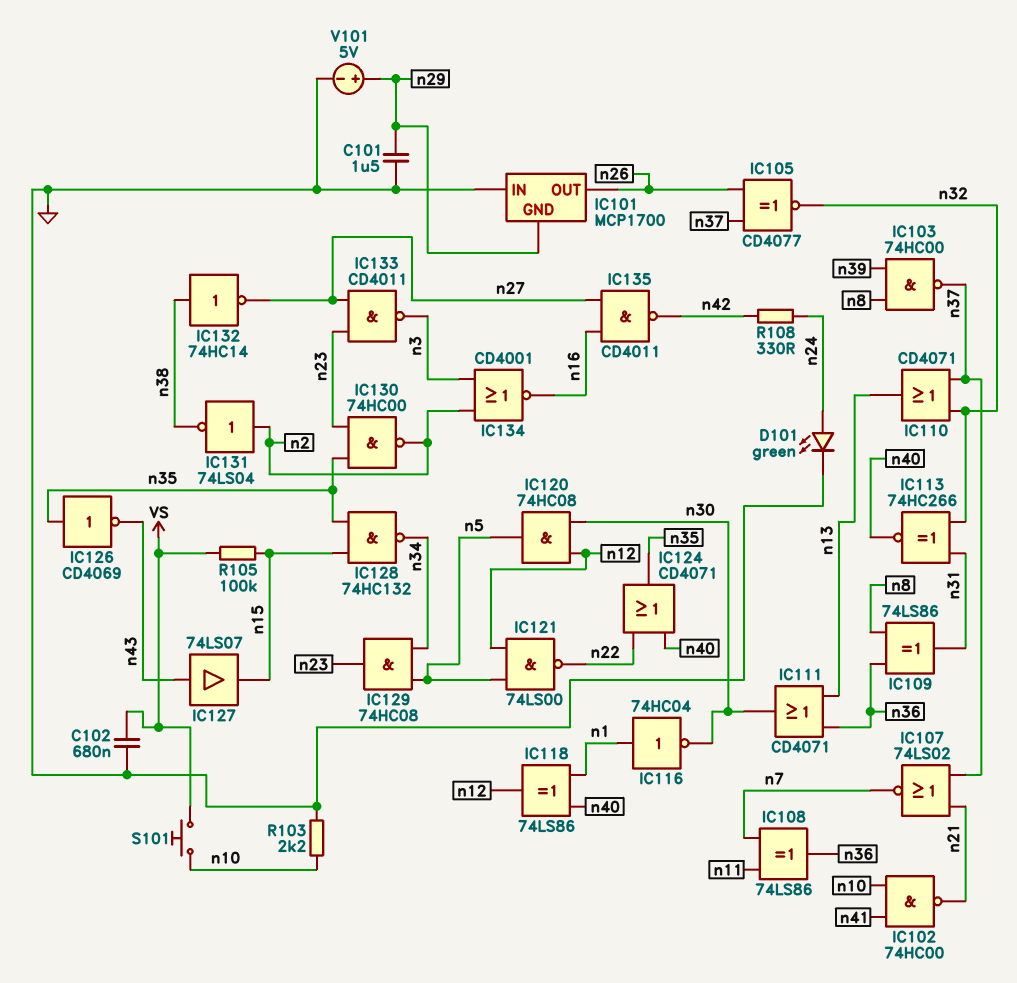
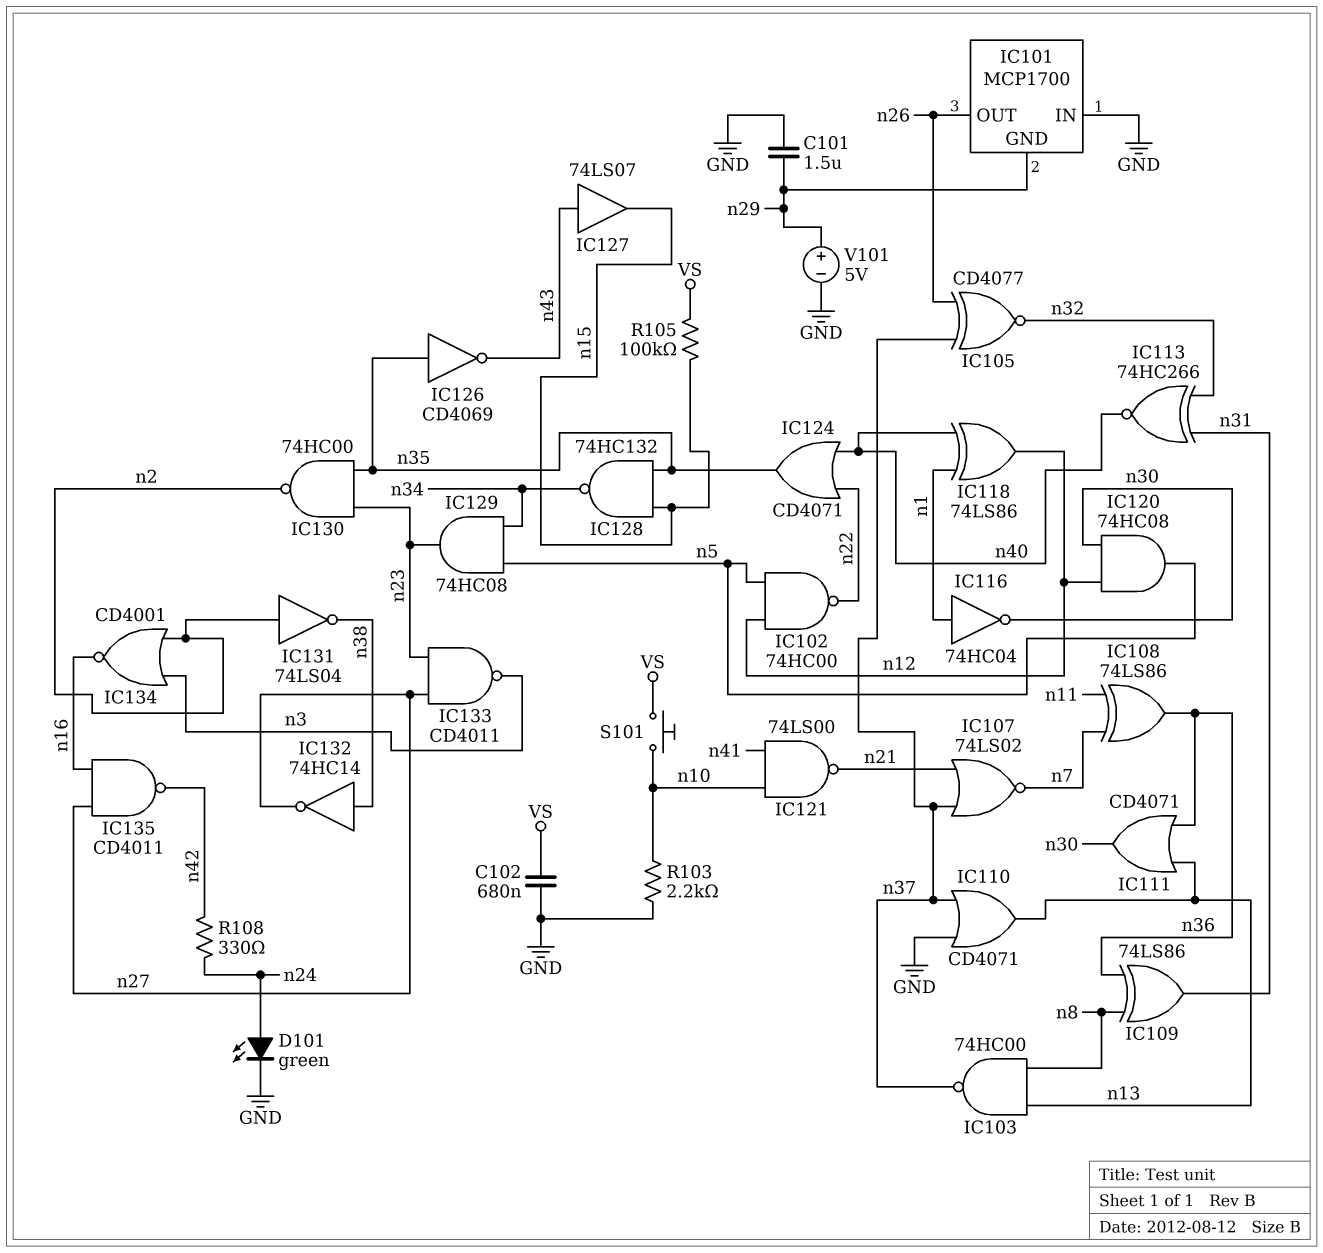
IC102: NAND 74HC00 (in n10, in n41, out n21) -> NAND 74HC00 (in n5, in n12, out n22)
IC103: NAND 74HC00 (in n8, in n39, out n37) -> NAND 74HC00 (in n8, in n13, out n37)
IC110: OR CD4071 (in n32, in n37, out n13) -> OR CD4071 (in GND, in n37, out n13)
IC121: NAND 74LS00 (in n5, in n12, out n22) -> NAND 74LS00 (in n10, in n41, out n21)

